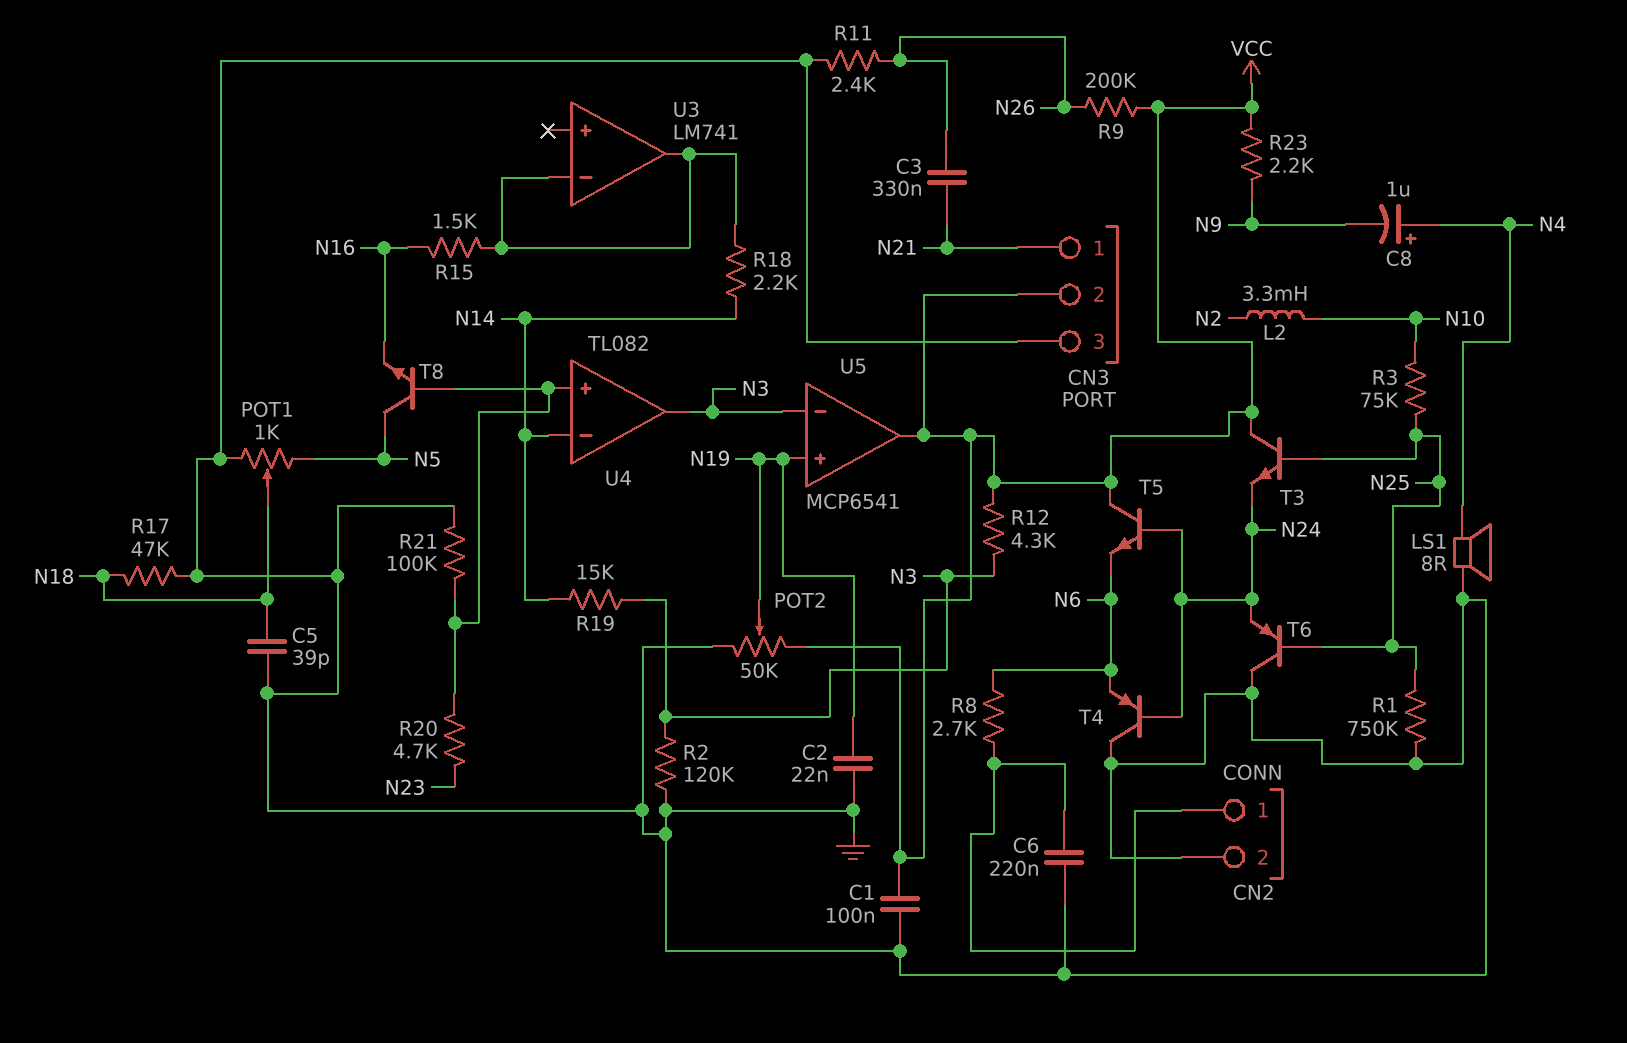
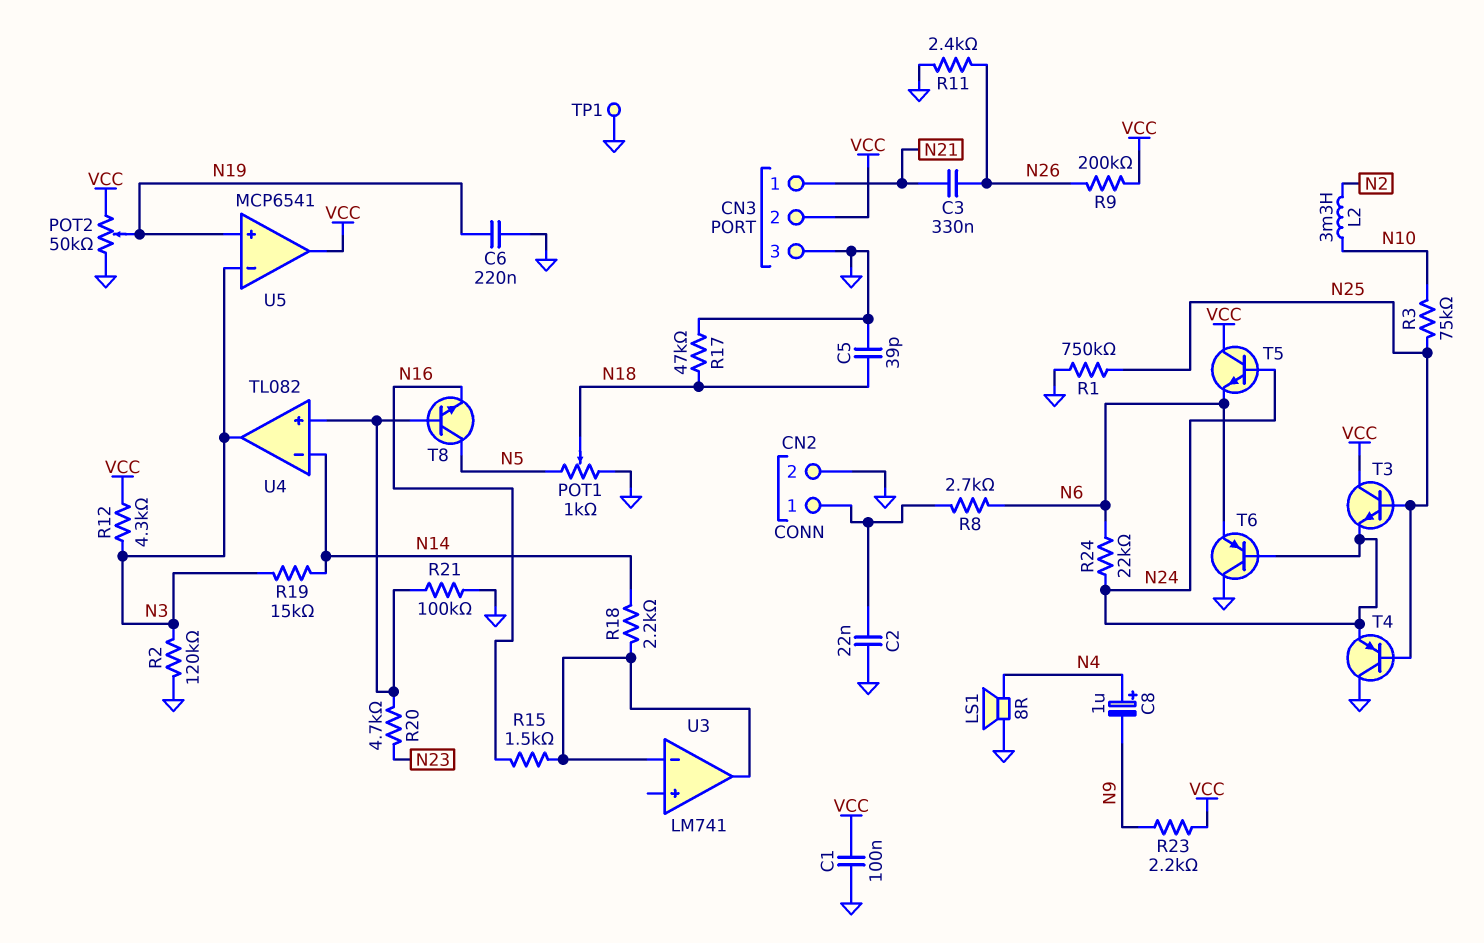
C2: 22nF (GND, N19) -> 22nF (CN2/1, GND)
C6: 220nF (CN2/1, GND) -> 220nF (GND, N19)
R24: none -> 22k (N6, N24)
T4: PNP (B N24, C GND, E N6) -> PNP (B N25, C GND, E N24)
T6: PNP (B N25, C GND, E N24) -> PNP (B N24, C GND, E N6)
TP1: none -> test point (GND)

